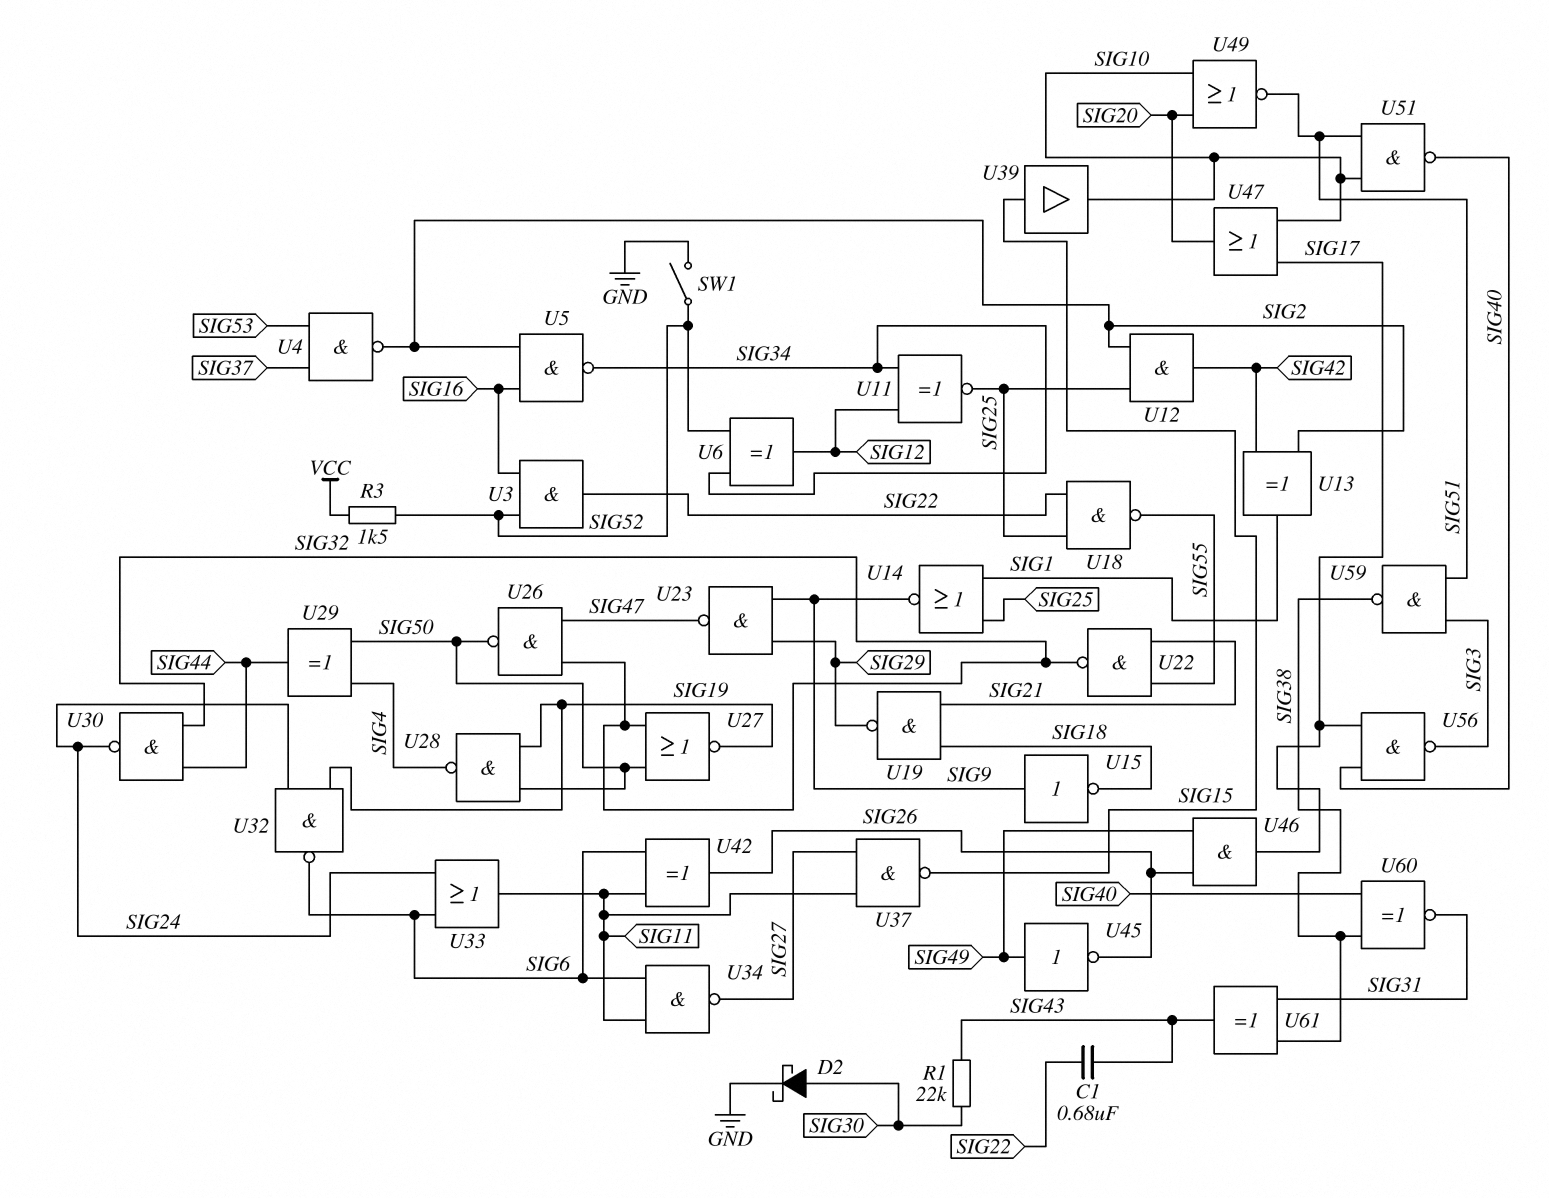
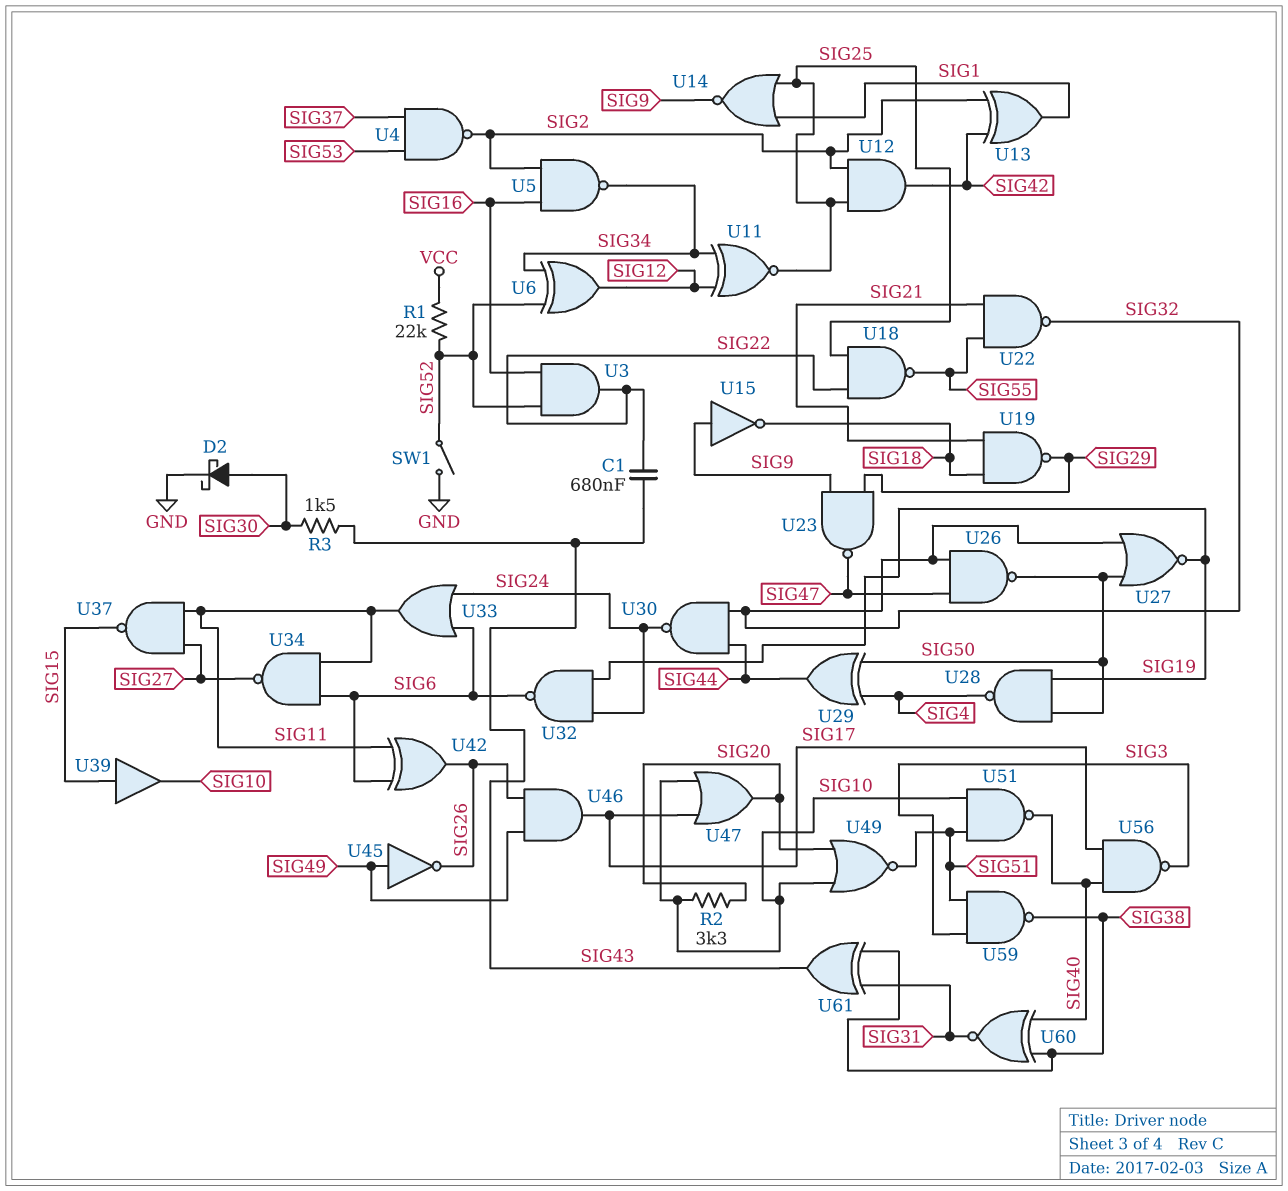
R1: 22k (SIG30, SIG43) -> 22k (SIG52, VCC)
R2: none -> 3.3k (SIG10, SIG20)
R3: 1.5k (SIG52, VCC) -> 1.5k (SIG30, SIG43)

